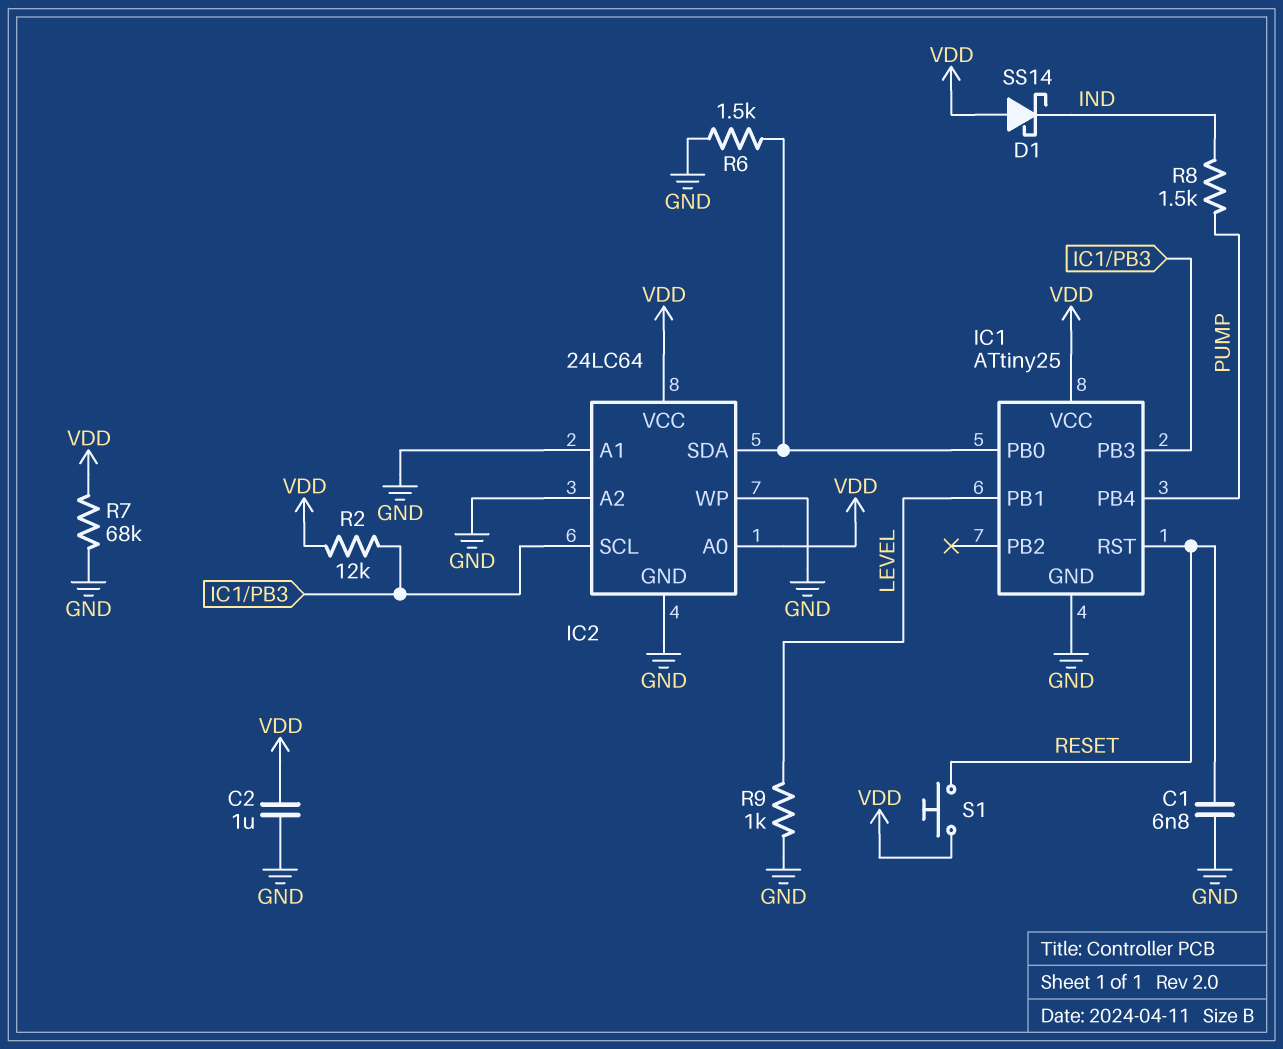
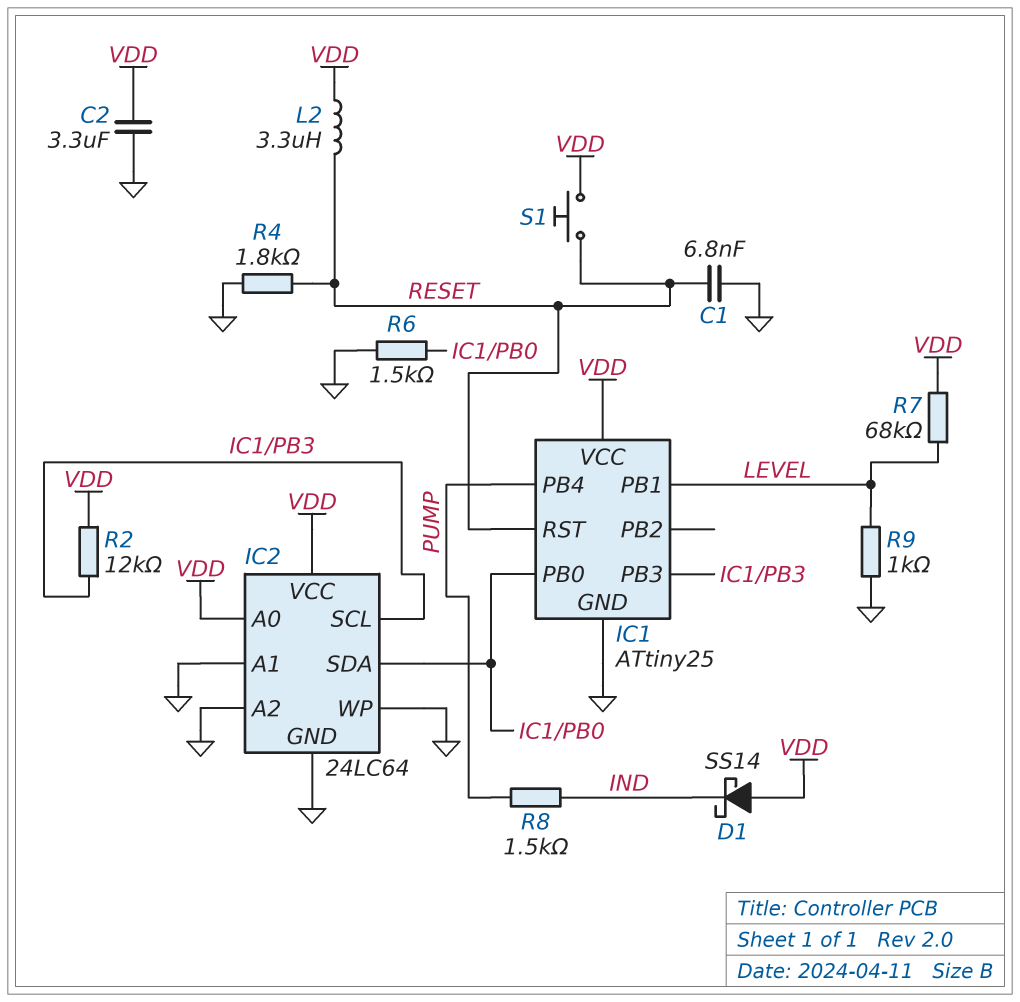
C2: 1uF (GND, VDD) -> 3.3uF (GND, VDD)
L2: none -> 3.3uH (RESET, VDD)
R4: none -> 1.8k (GND, RESET)
R7: 68k (GND, VDD) -> 68k (LEVEL, VDD)

